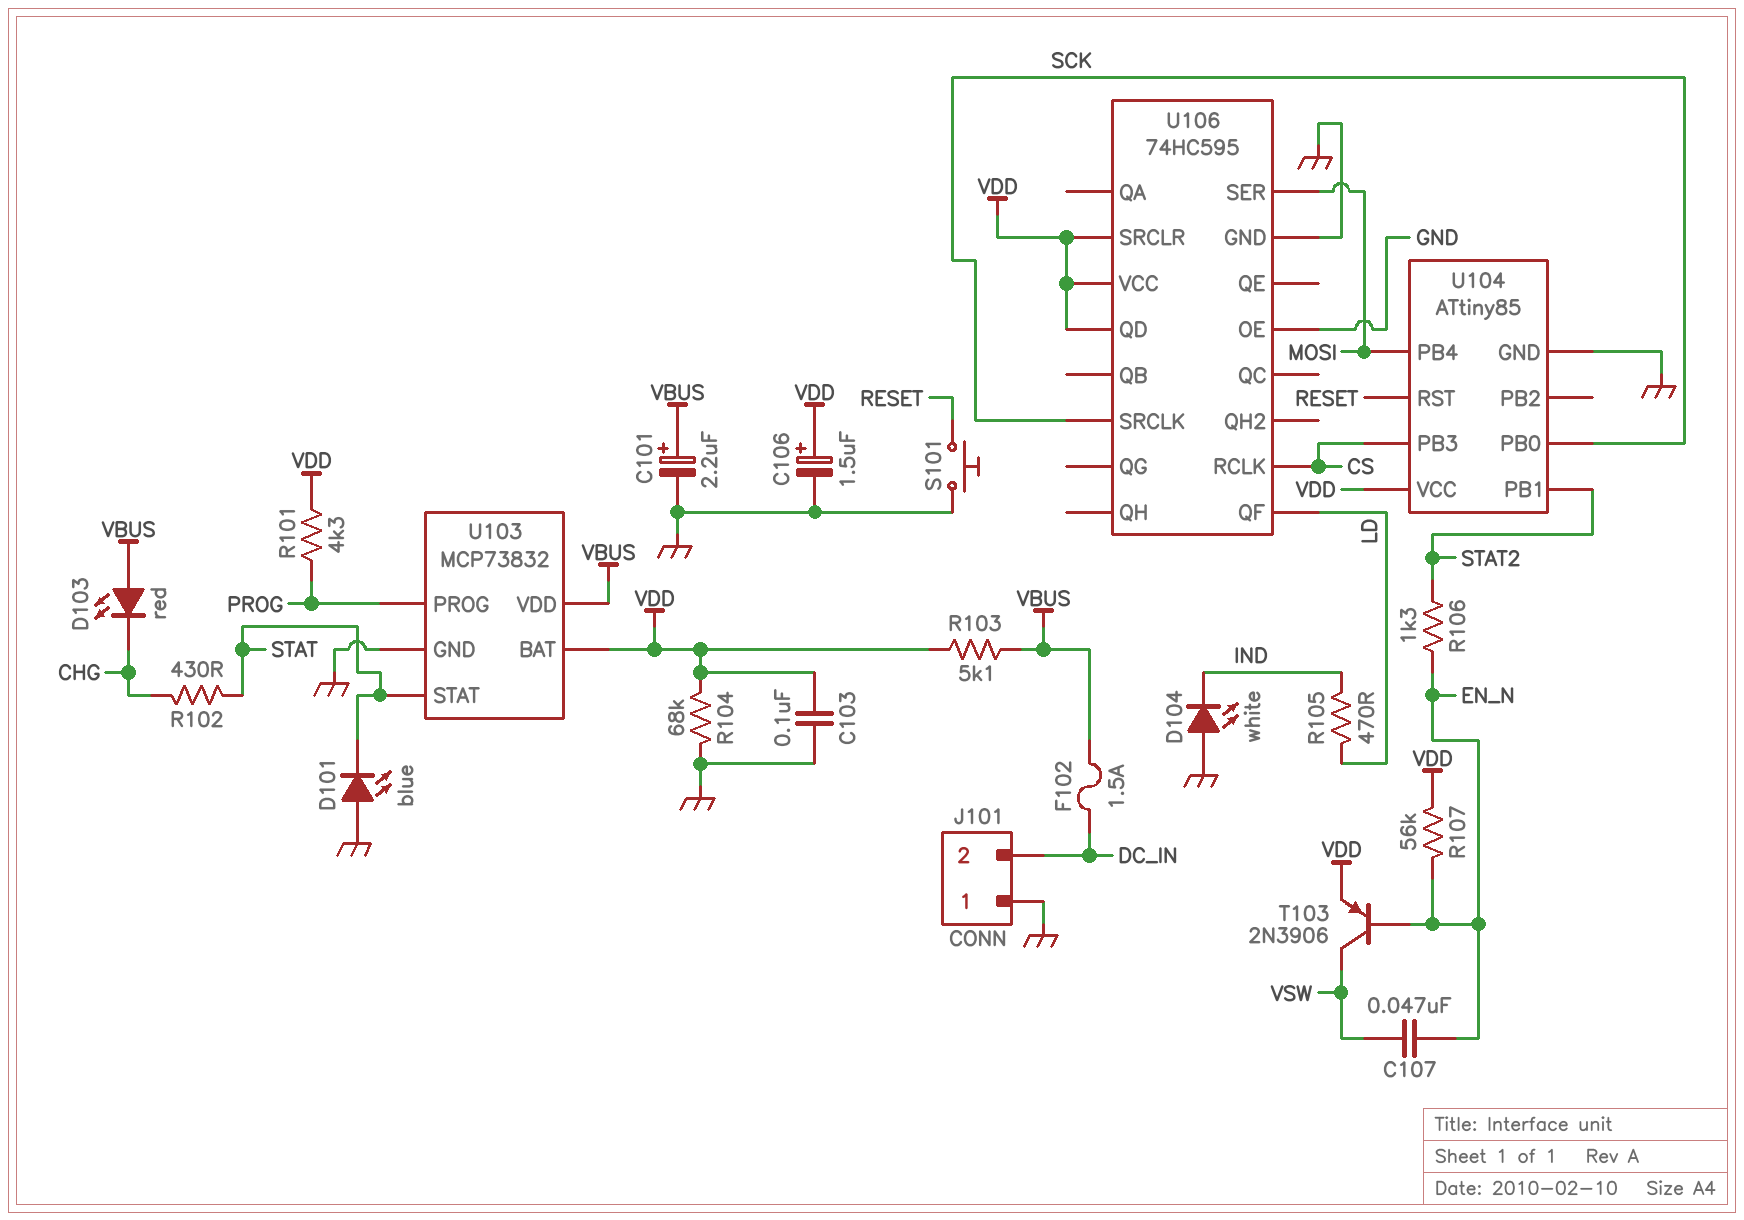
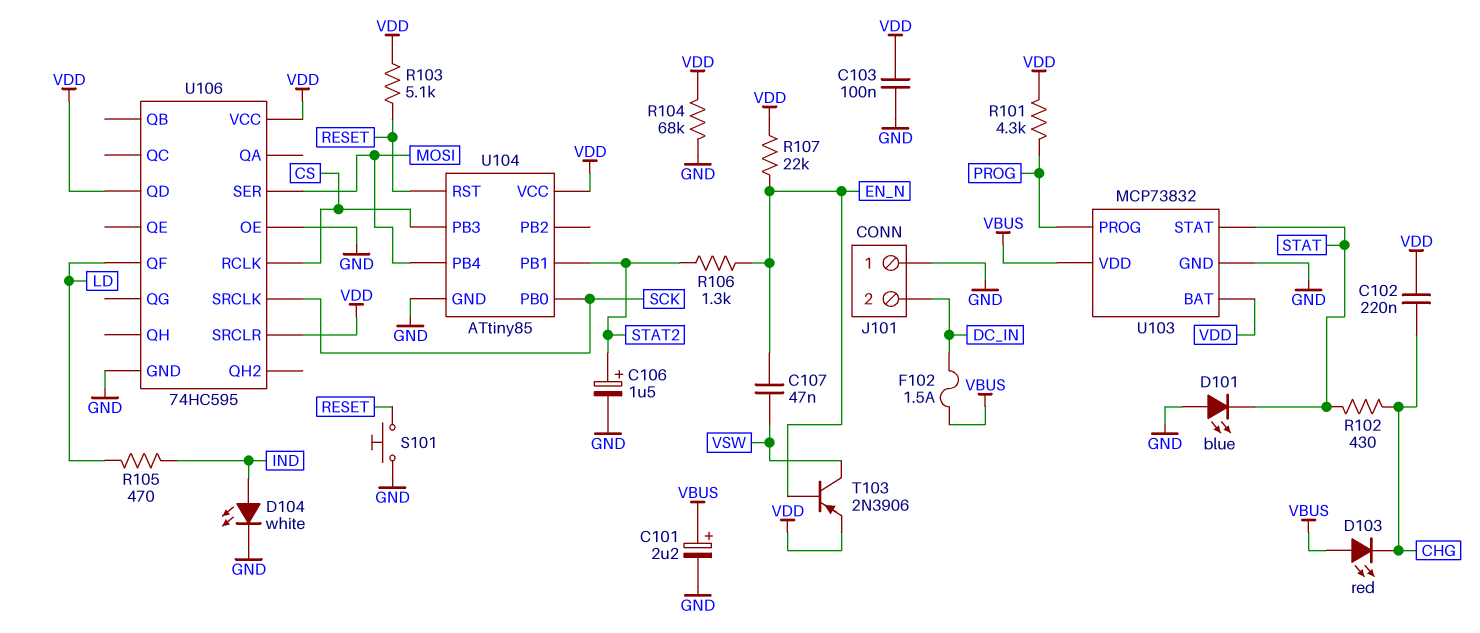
C102: none -> 220nF (CHG, VDD)
C106: 1.5uF (plus VDD, minus GND) -> 1.5uF (plus STAT2, minus GND)
D104: LED white (A GND, K IND) -> LED white (A IND, K GND)
R103: 5.1k (VBUS, VDD) -> 5.1k (RESET, VDD)
R107: 56k (EN_N, VDD) -> 22k (EN_N, VDD)

